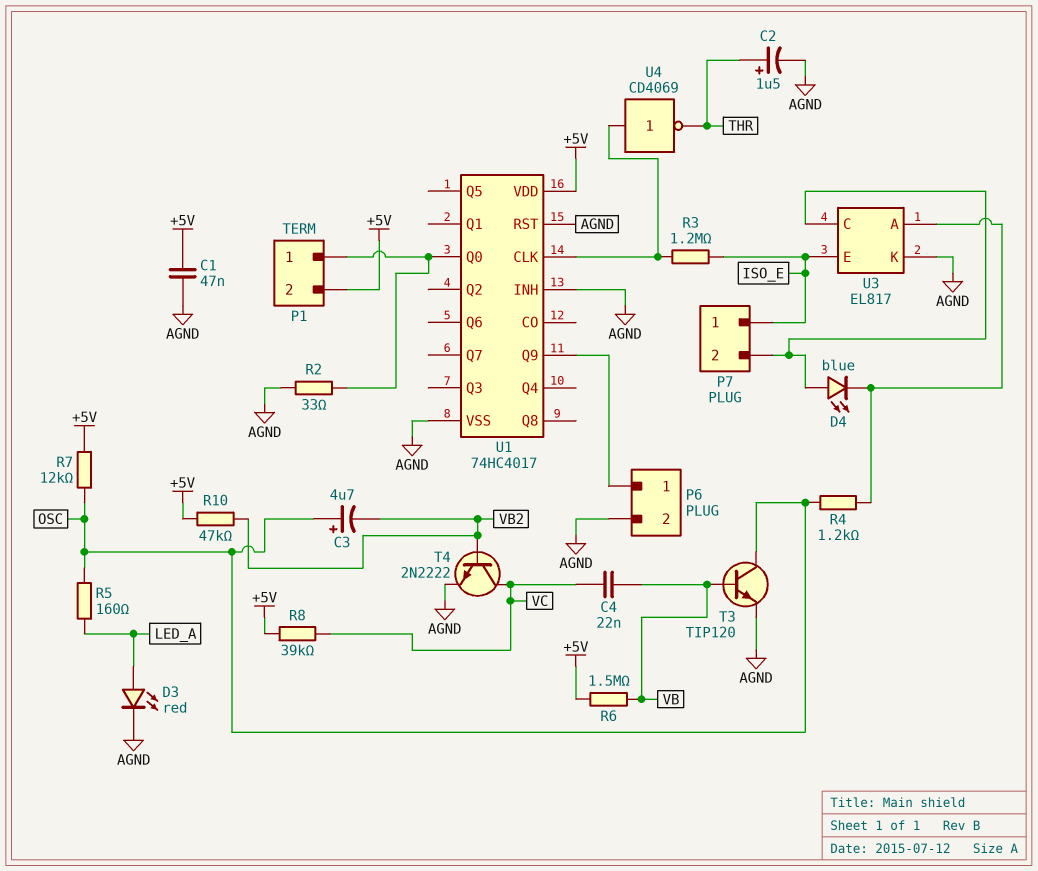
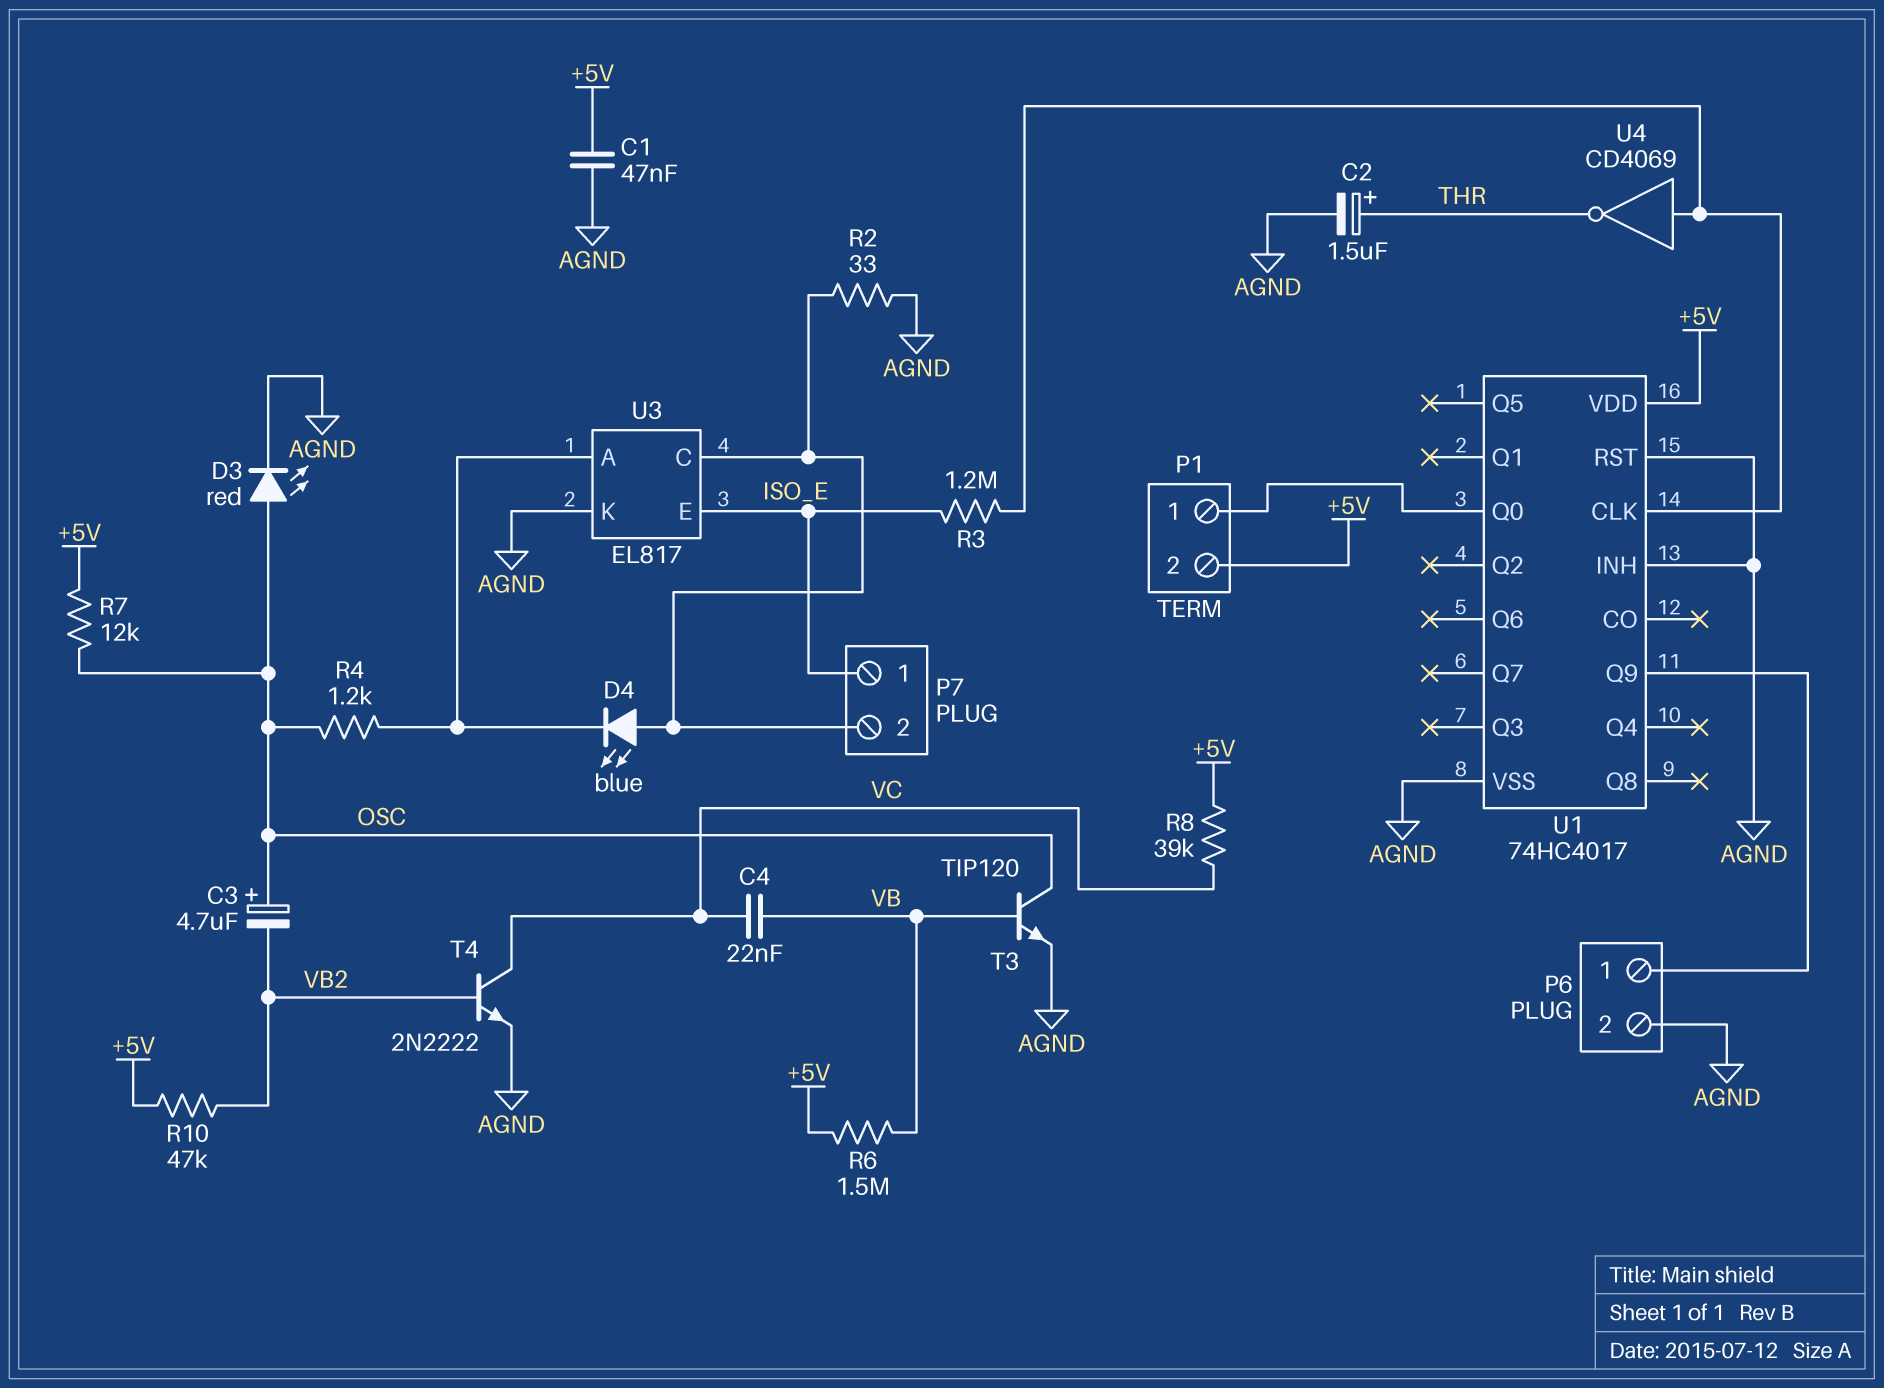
D3: LED red (A LED_A, K AGND) -> LED red (A OSC, K AGND)
R2: 33 (AGND, P1/1) -> 33 (AGND, P7/2)
R5: 160 (LED_A, OSC) -> none

